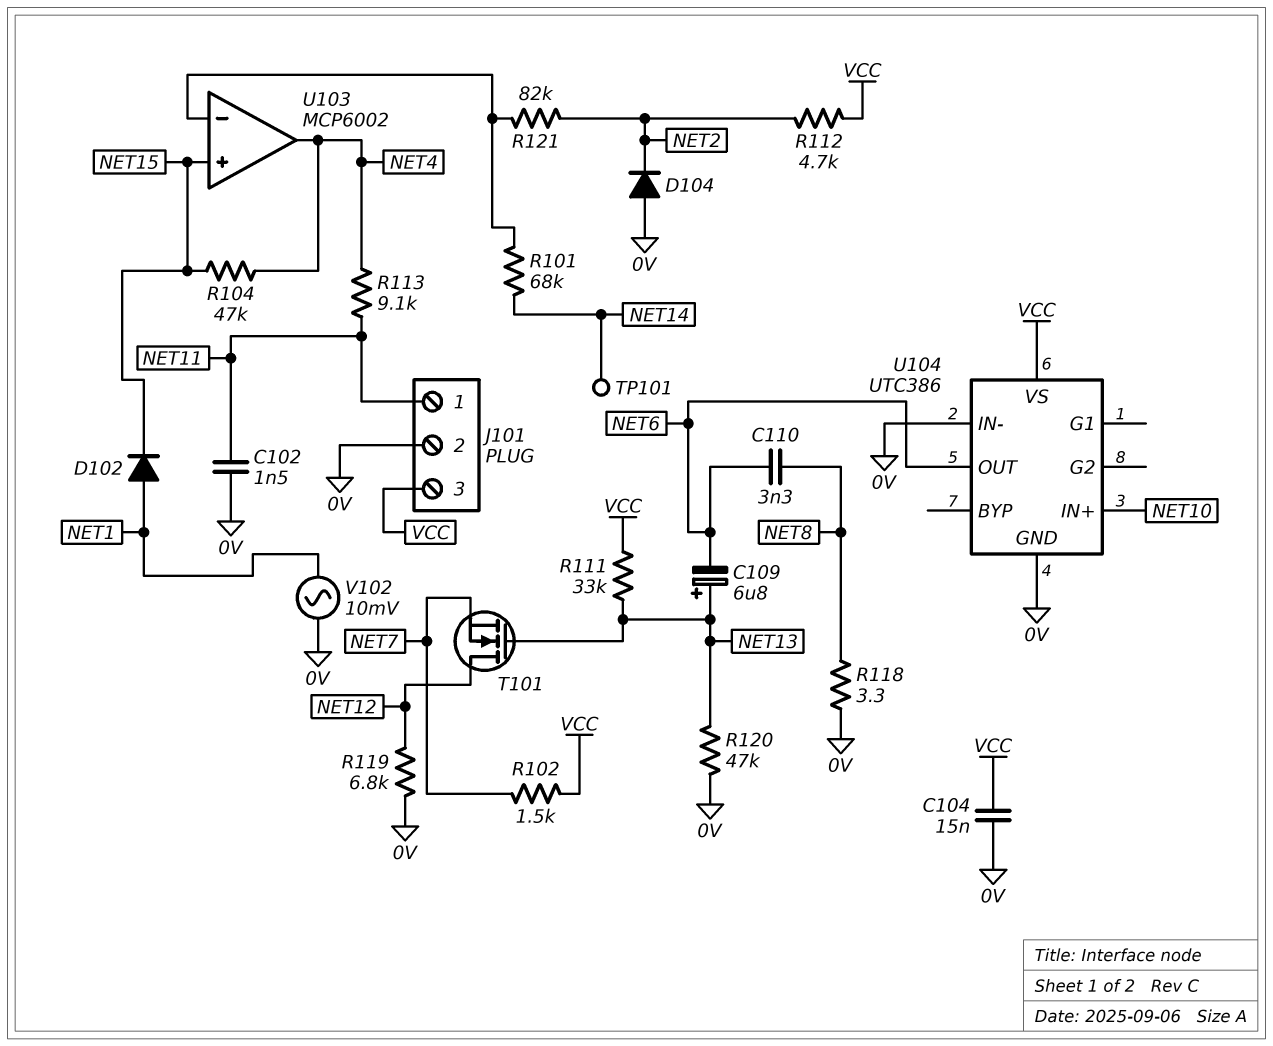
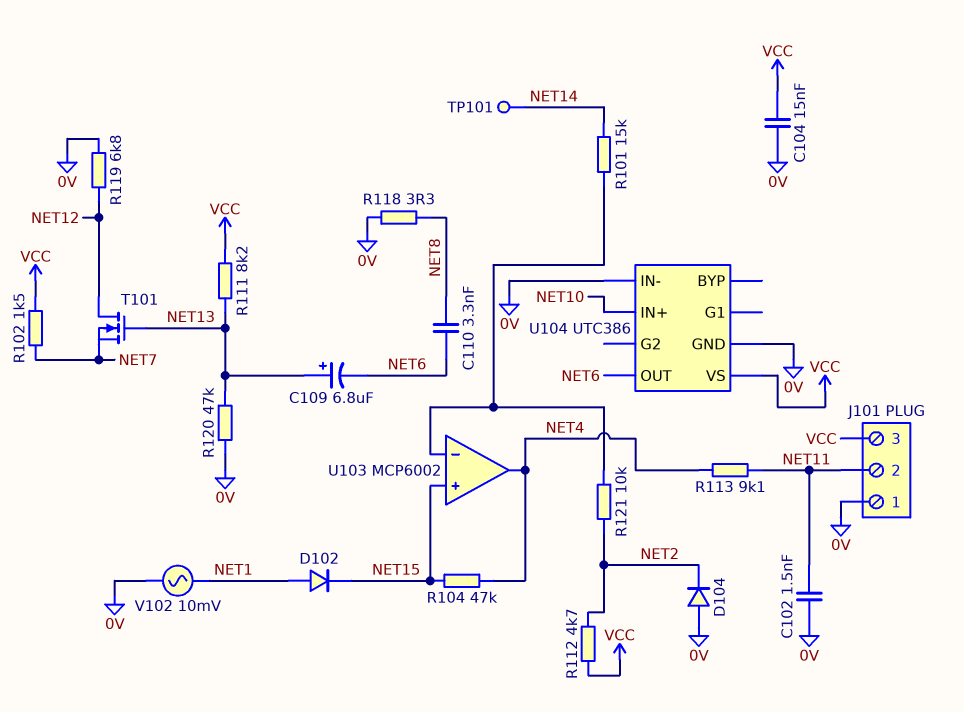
J101 pin 1: NET11 -> 0V
J101 pin 2: 0V -> NET11
R101: 68k (NET14, U103/in-) -> 15k (NET14, U103/in-)
R111: 33k (NET13, VCC) -> 8.2k (NET13, VCC)
R121: 82k (NET2, U103/in-) -> 10k (NET2, U103/in-)

